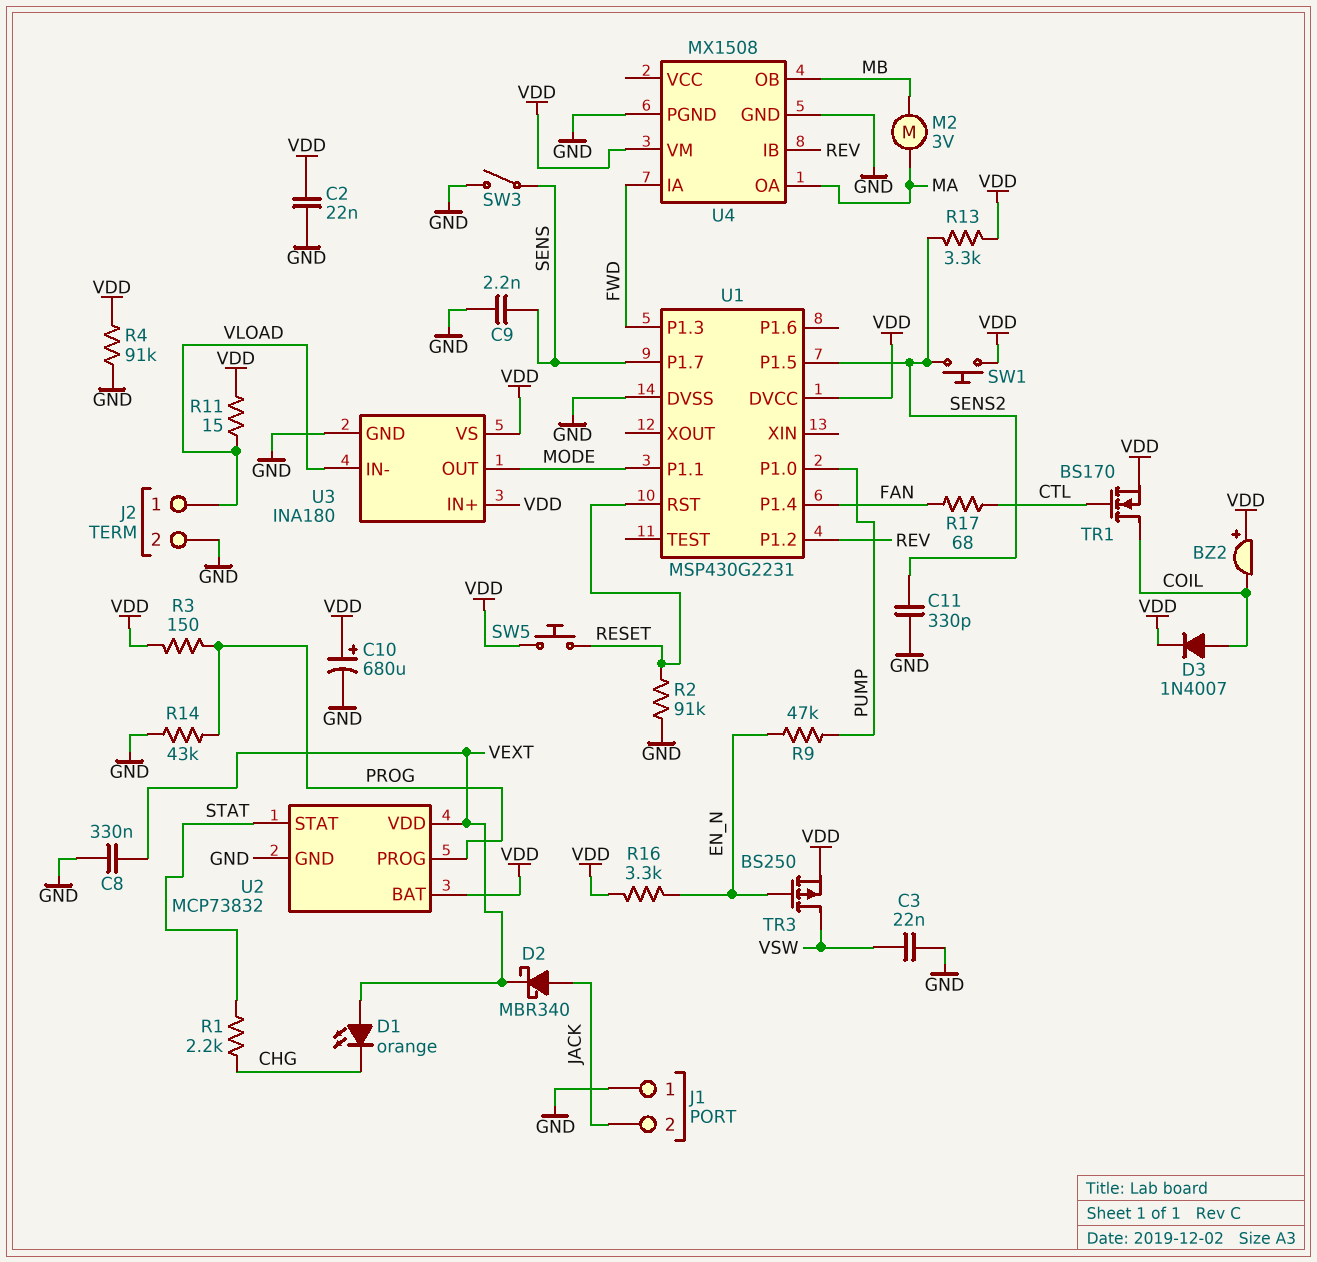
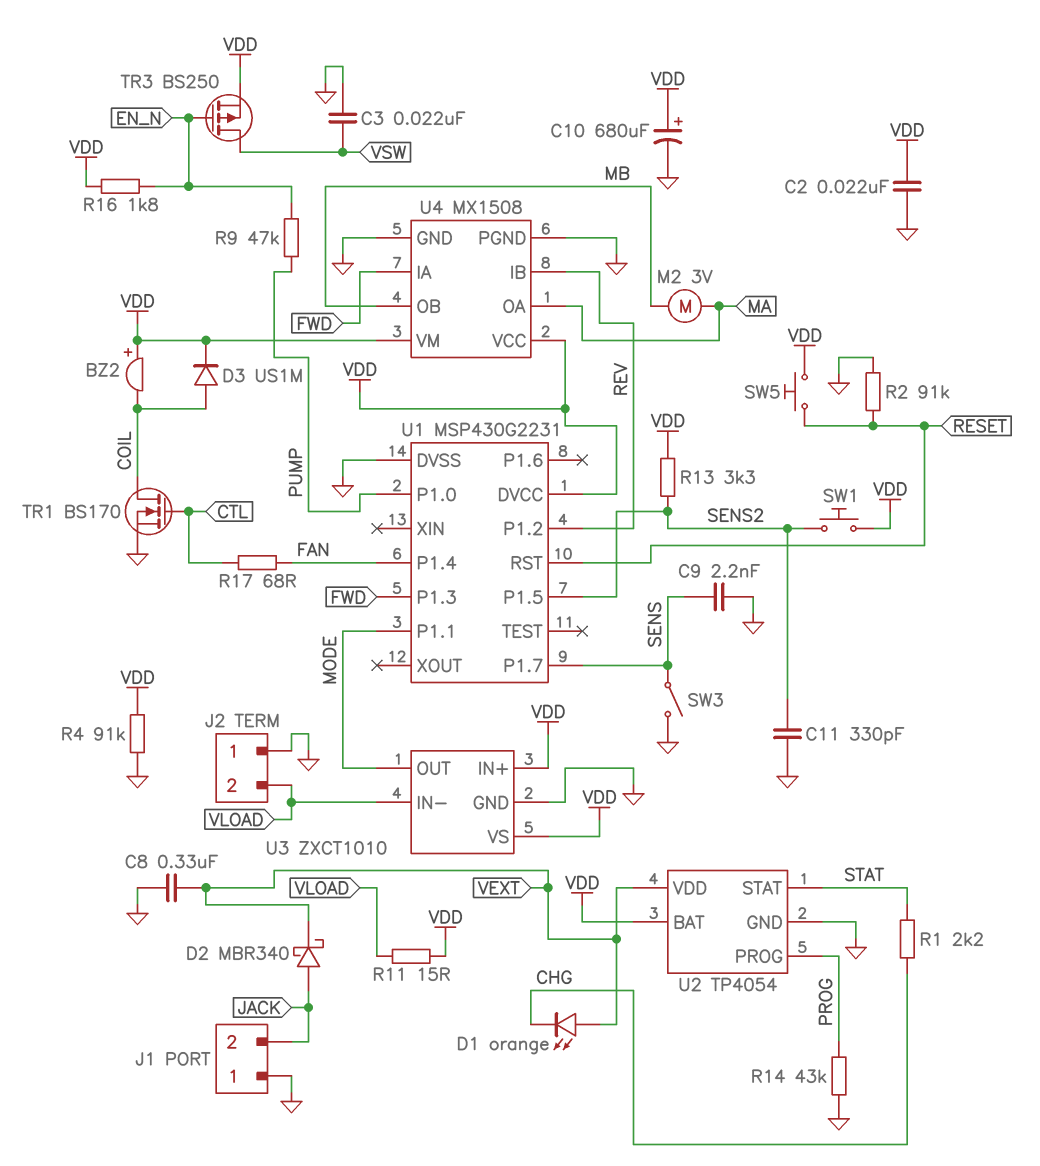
D3: diode 1N4007 (A COIL, K VDD) -> diode US1M (A COIL, K VDD)
J2 pin 1: VLOAD -> GND
J2 pin 2: GND -> VLOAD
R3: 150 (PROG, VDD) -> none
R16: 3.3k (EN_N, VDD) -> 1.8k (EN_N, VDD)
TR1: NMOS BS170 (G CTL, D COIL, S VDD) -> NMOS BS170 (G CTL, D COIL, S GND)
U2: MCP73832 -> TP4054
U3: INA180 -> ZXCT1010
U4 pin VCC: none -> VDD

